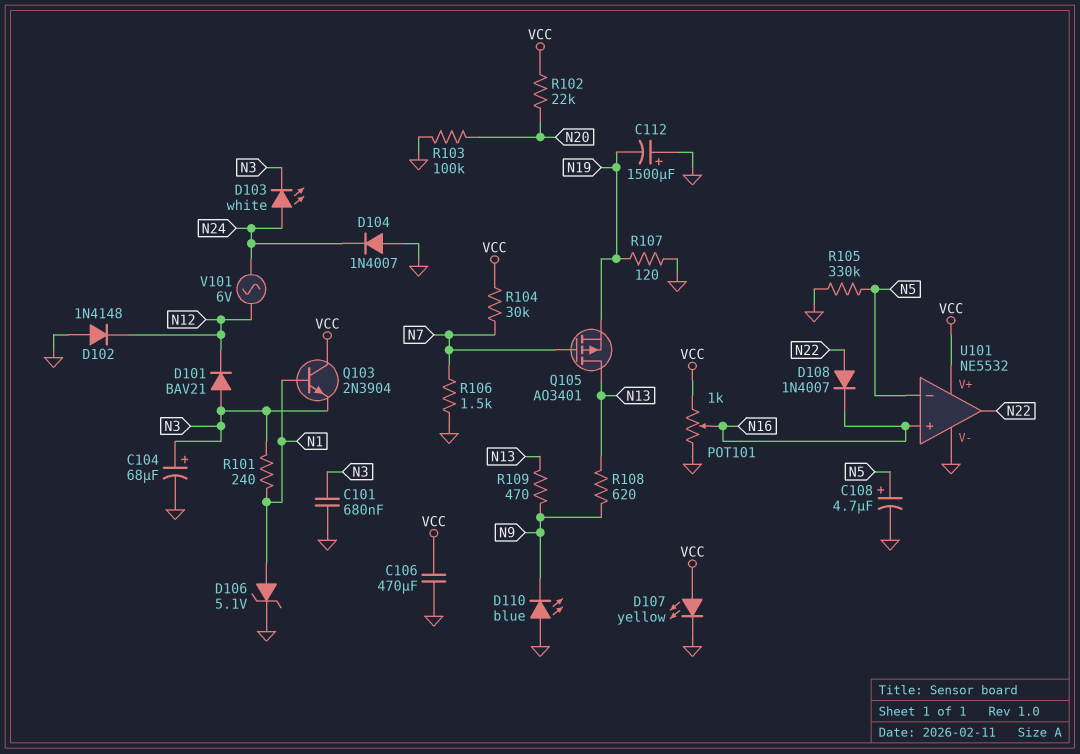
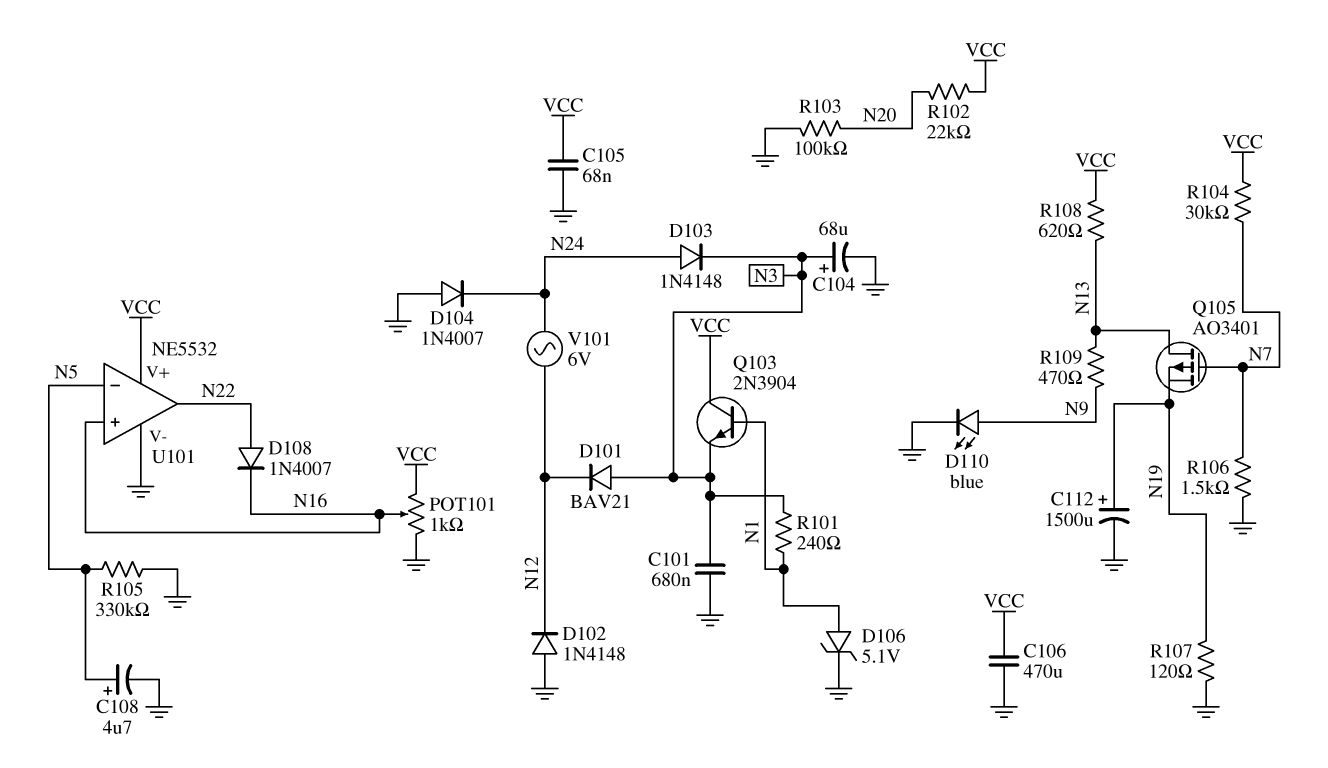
C105: none -> 68nF (GND, VCC)
C112: 1500uF (plus GND, minus N19) -> 1500uF (plus N19, minus GND)
D103: LED white (A N24, K N3) -> diode 1N4148 (A N24, K N3)
D107: LED yellow (A VCC, K GND) -> none
D110: LED blue (A GND, K N9) -> LED blue (A N9, K GND)
R108: 620 (N9, N13) -> 620 (N13, VCC)

